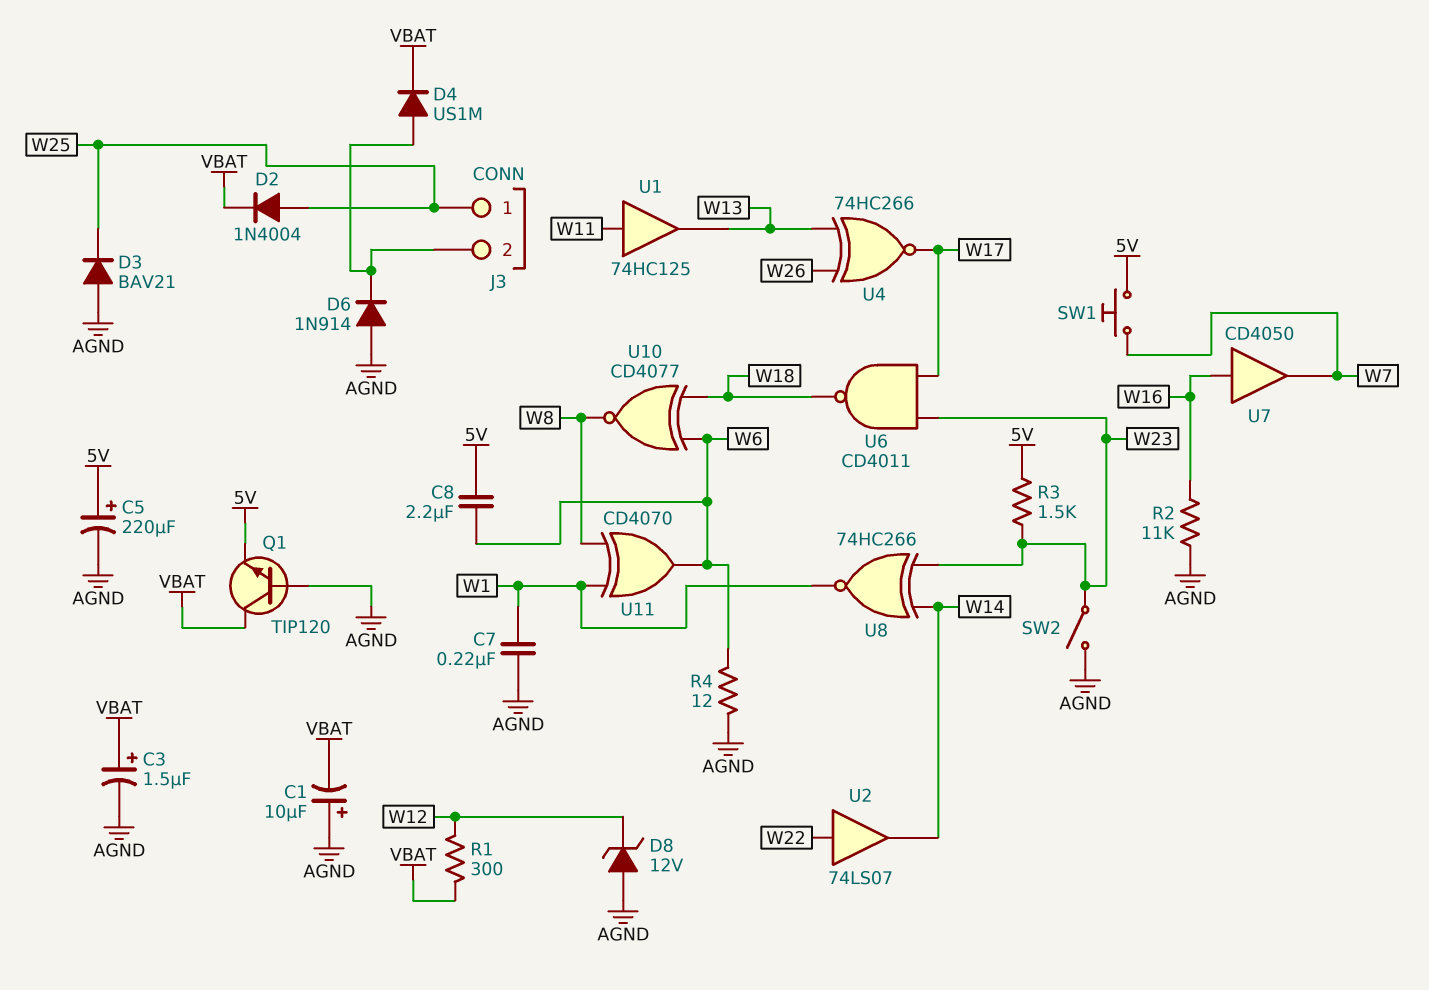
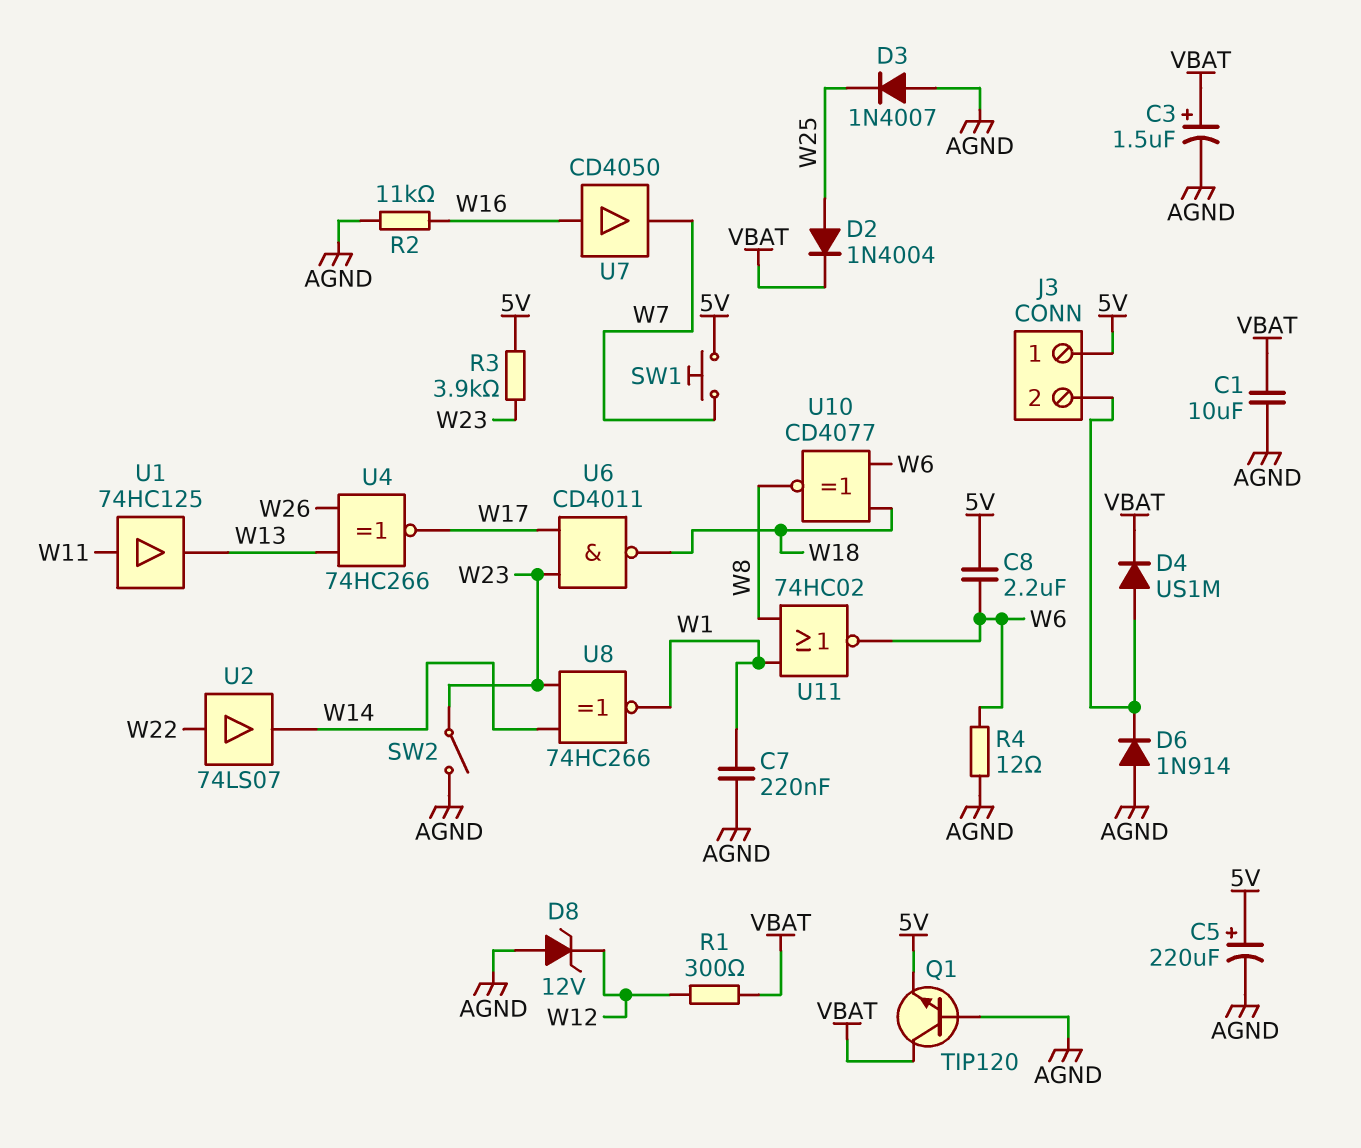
C1: 10uF (plus AGND, minus VBAT) -> 10uF (AGND, VBAT)
D3: diode BAV21 (A AGND, K W25) -> diode 1N4007 (A AGND, K W25)
J3 pin 1: W25 -> 5V
R3: 1.5k (5V, W23) -> 3.9k (5V, W23)
U11: XOR CD4070 (in W1, in W8, out W6) -> NOR 74HC02 (in W1, in W8, out W6)

